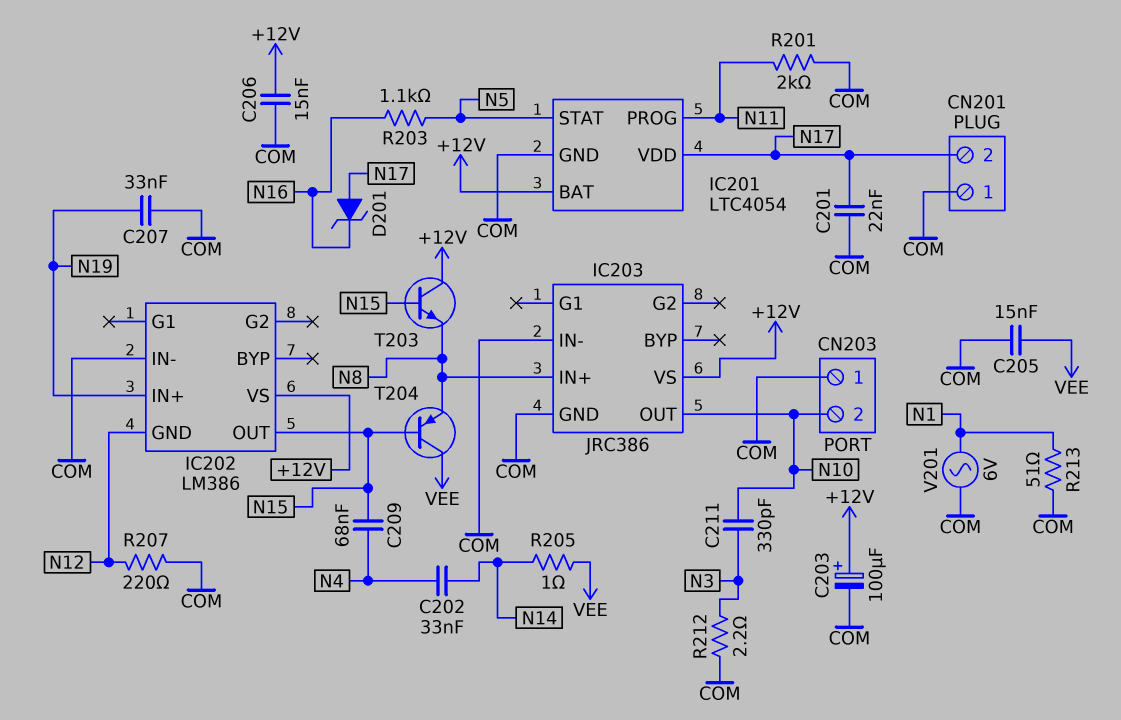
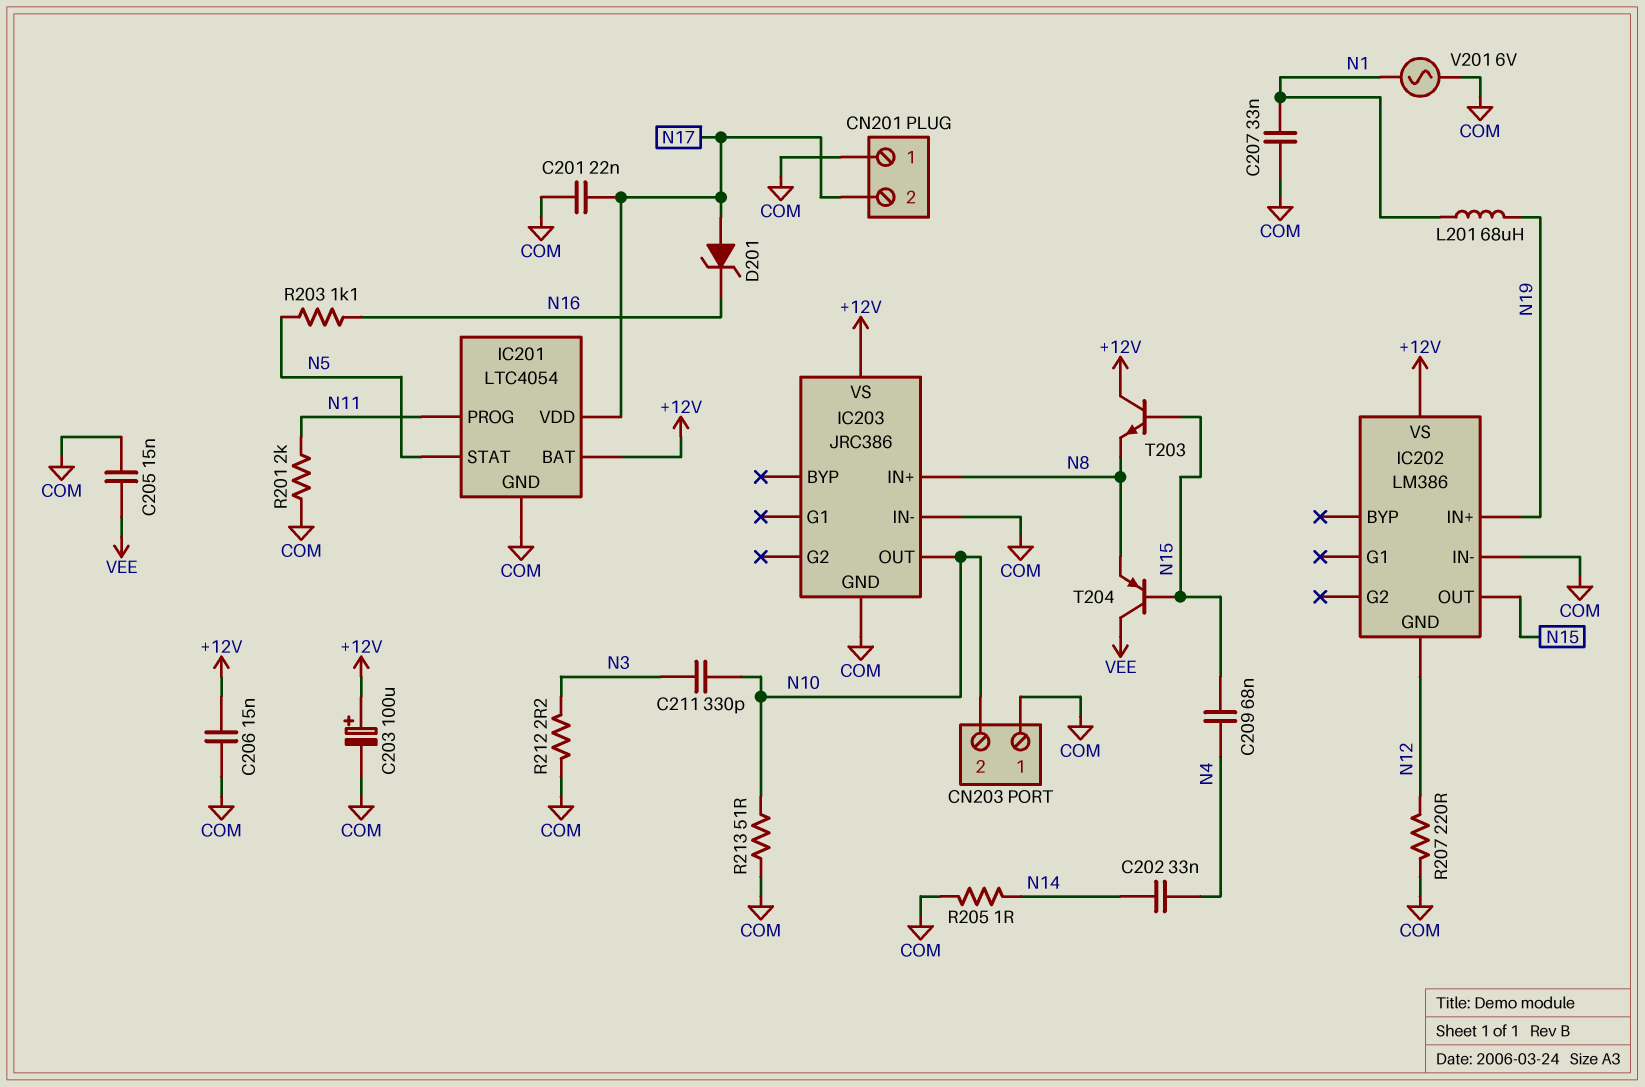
C207: 33nF (COM, N19) -> 33nF (COM, N1)
L201: none -> 68uH (N1, N19)
R205: 1 (N14, VEE) -> 1 (COM, N14)
R213: 51 (COM, N1) -> 51 (COM, N10)

